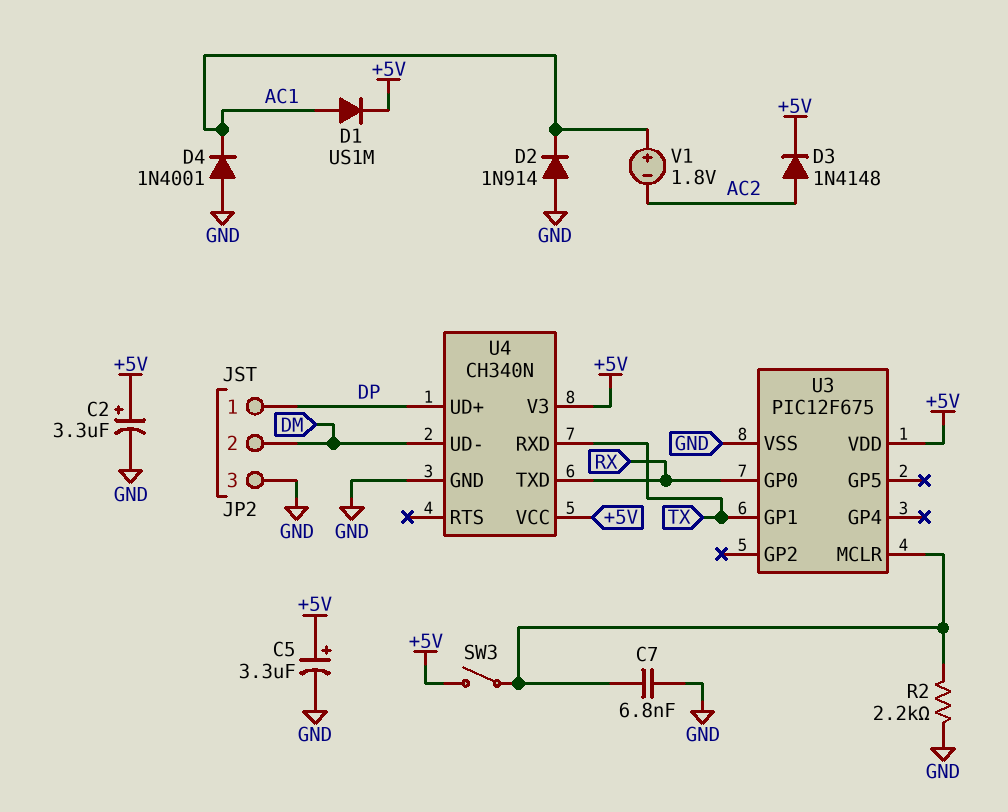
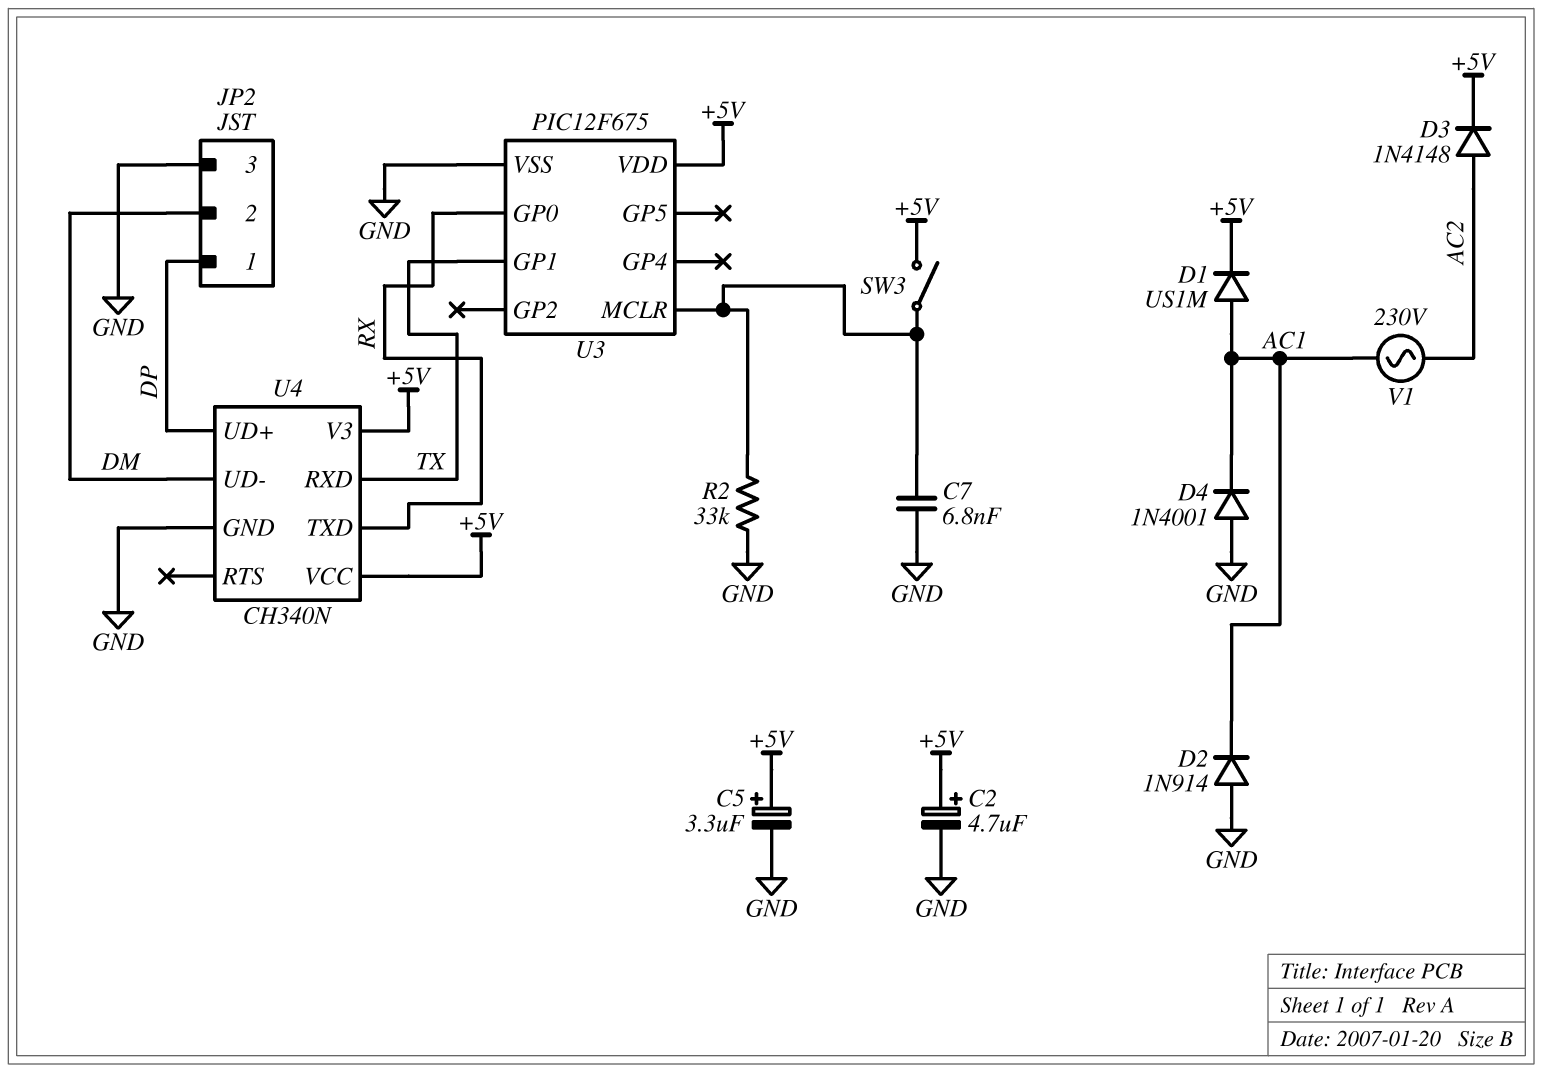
C2: 3.3uF (plus +5V, minus GND) -> 4.7uF (plus +5V, minus GND)
R2: 2.2k (GND, U3/MCLR) -> 33k (GND, U3/MCLR)
V1: 1.8V (plus AC1, minus AC2) -> AC 230V (AC1, AC2)

